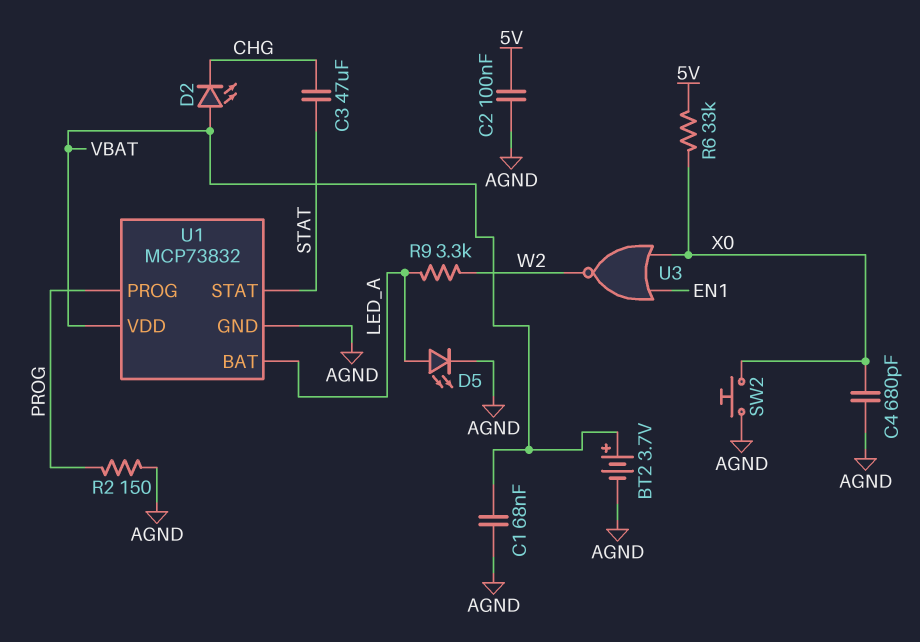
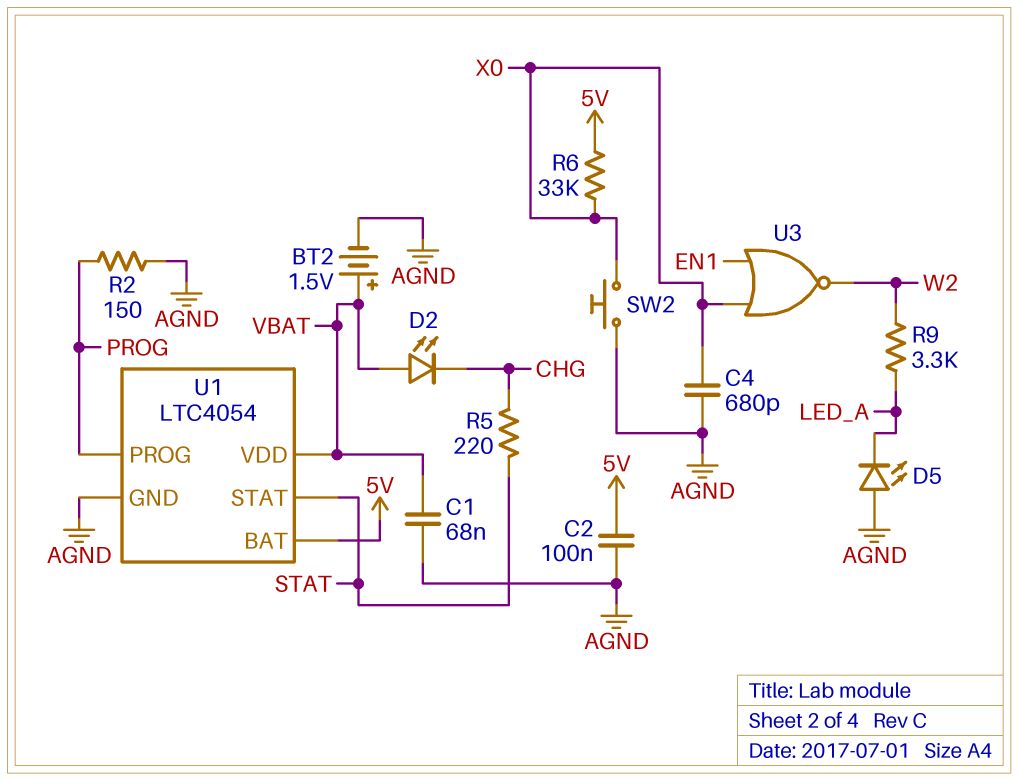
BT2: 3.7V (plus VBAT, minus AGND) -> 1.5V (plus VBAT, minus AGND)
C3: 47uF (CHG, STAT) -> none
D5: LED (A LED_A, K AGND) -> LED (A AGND, K LED_A)
R5: none -> 220 (CHG, STAT)
U1: MCP73832 -> LTC4054
U1 pin BAT: LED_A -> 5V

